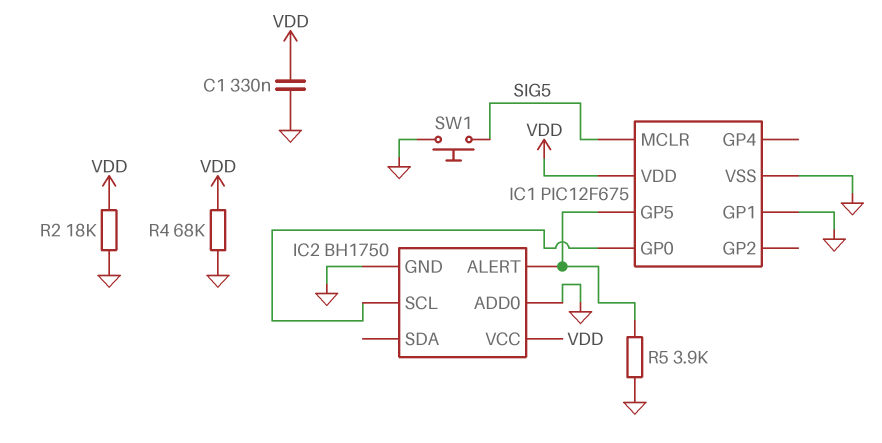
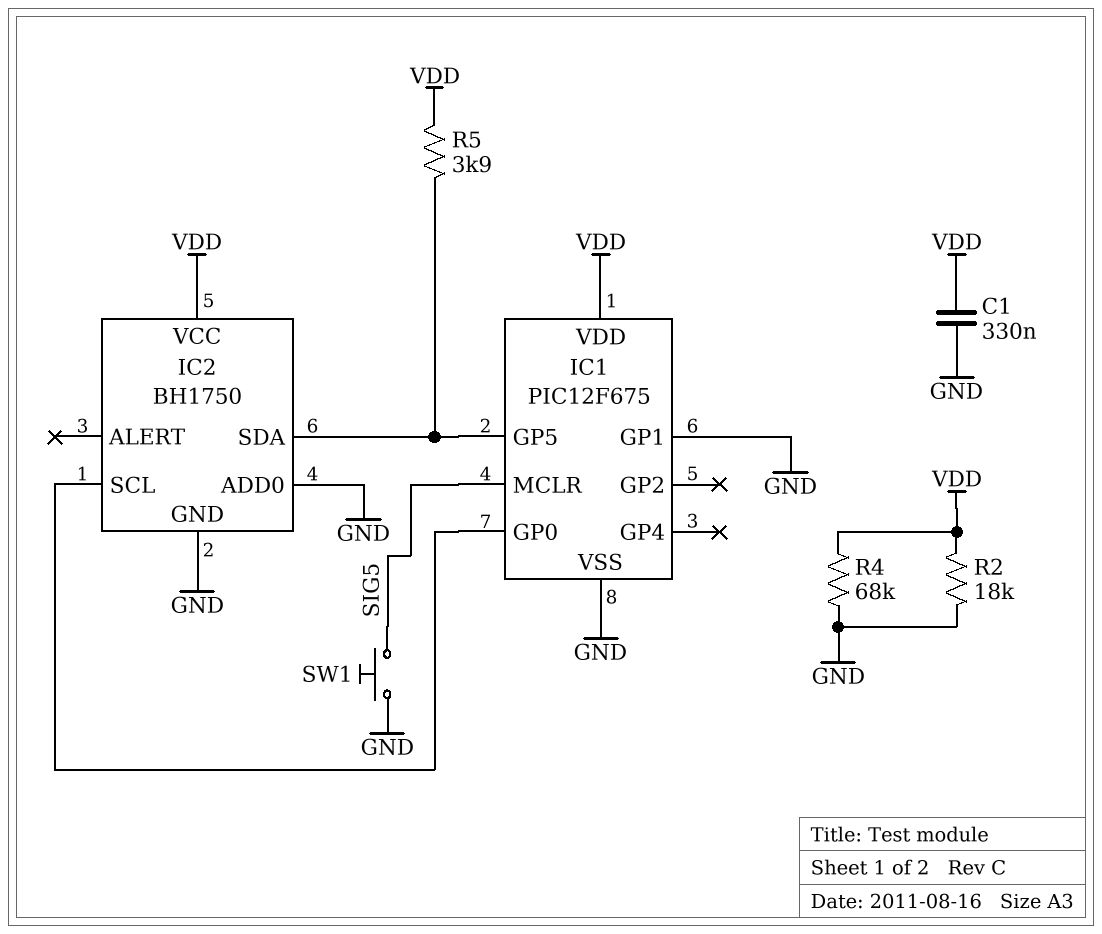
IC2 pin ALERT: IC1/GP5 -> none
IC2 pin SDA: none -> IC1/GP5
R5: 3.9k (GND, IC1/GP5) -> 3.9k (IC1/GP5, VDD)

